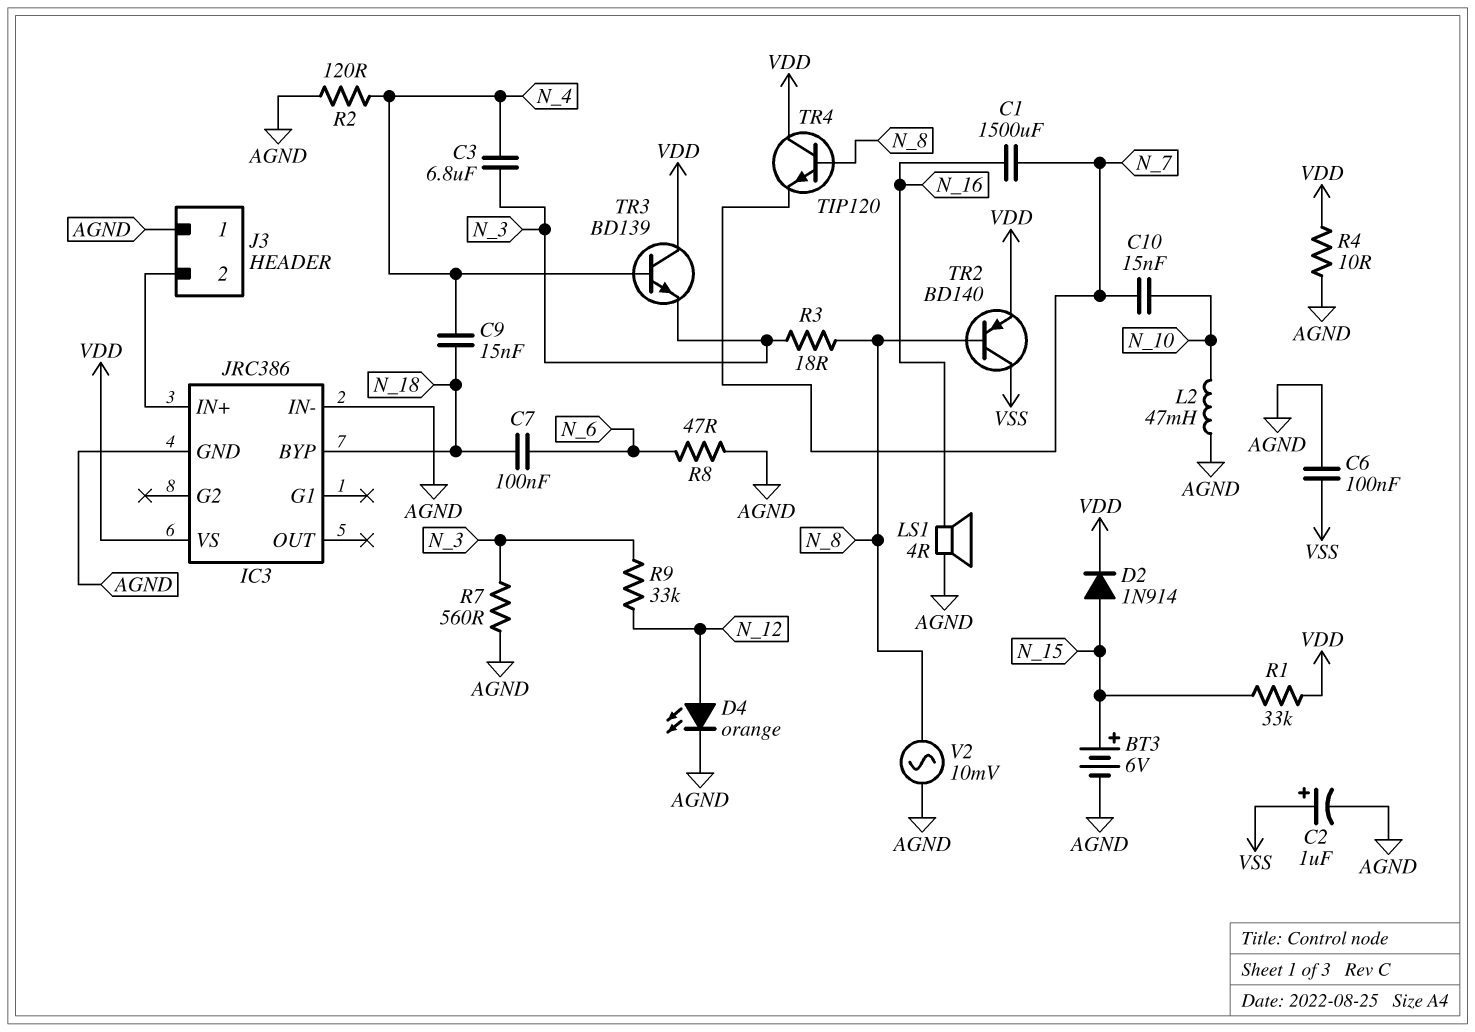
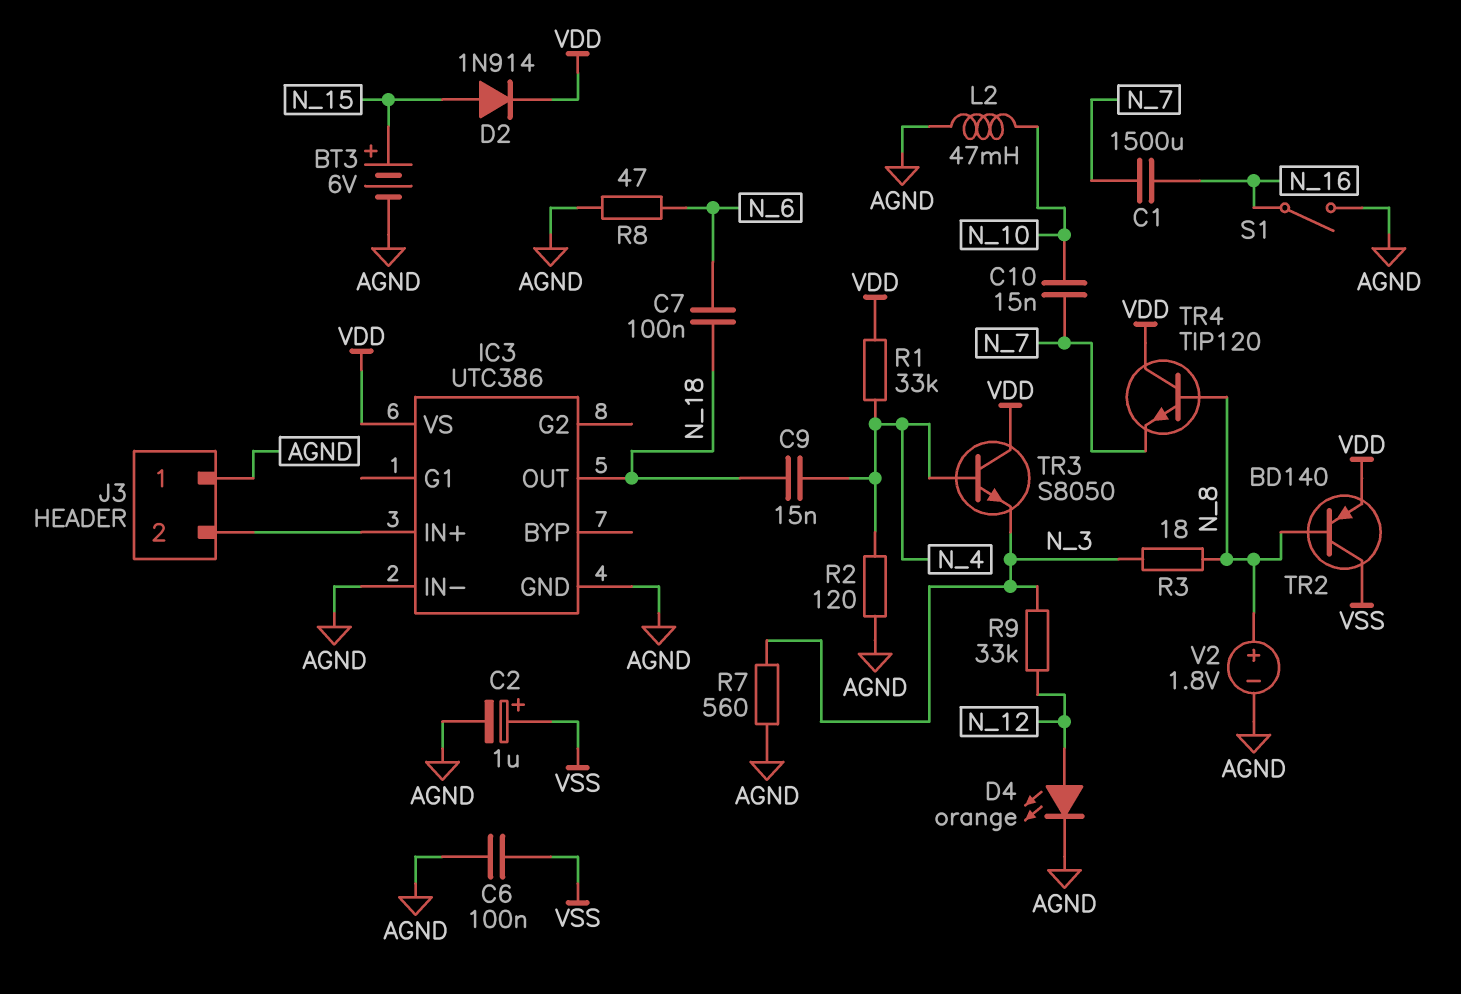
C3: 6.8uF (N_3, N_4) -> none
IC3: JRC386 -> UTC386
IC3 pin BYP: N_18 -> none
IC3 pin OUT: none -> N_18
LS1: speaker 4R (AGND, N_16) -> none
R1: 33k (N_15, VDD) -> 33k (N_4, VDD)
R4: 10 (AGND, VDD) -> none
S1: none -> switch (AGND, N_16)
TR3: NPN BD139 (B N_4, C VDD, E N_3) -> NPN S8050 (B N_4, C VDD, E N_3)
V2: AC 10mV (AGND, N_8) -> 1.8V (plus N_8, minus AGND)

